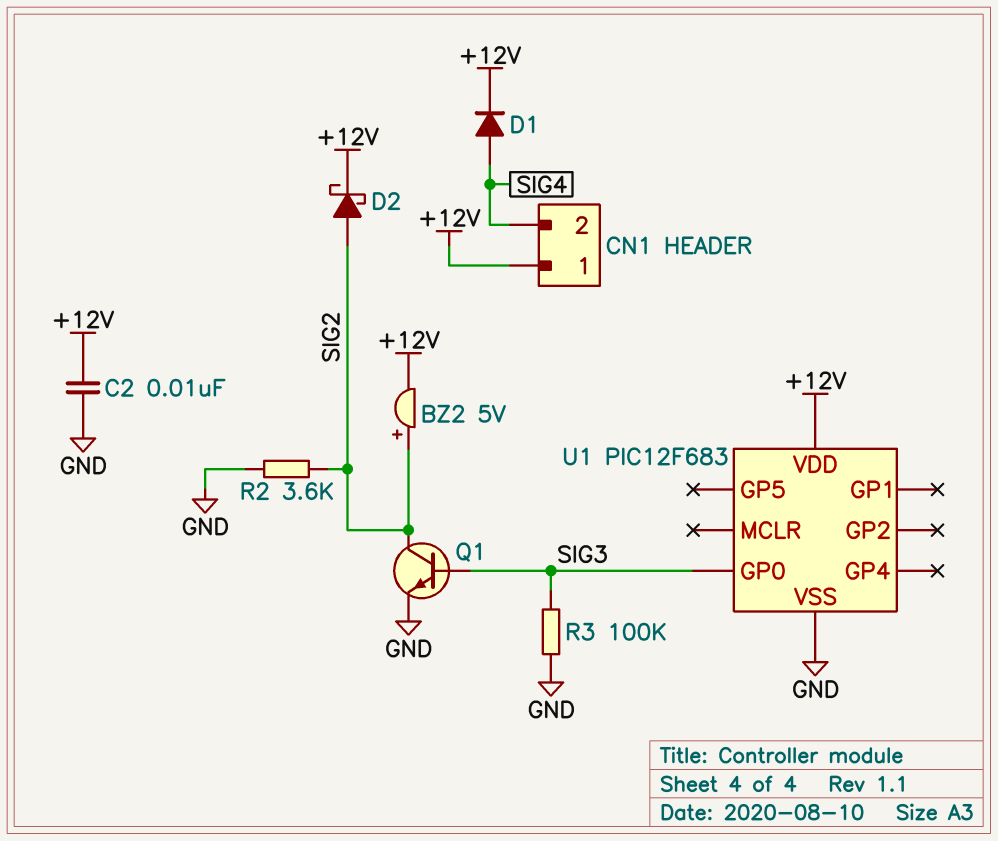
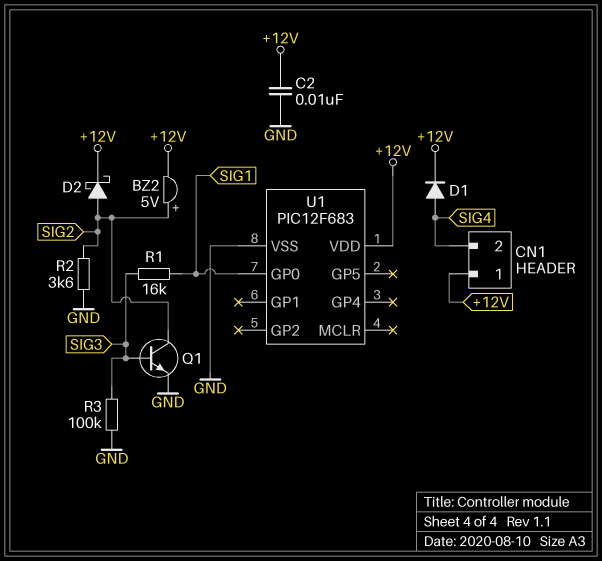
R1: none -> 16k (SIG1, SIG3)
U1 pin GP0: SIG3 -> SIG1

